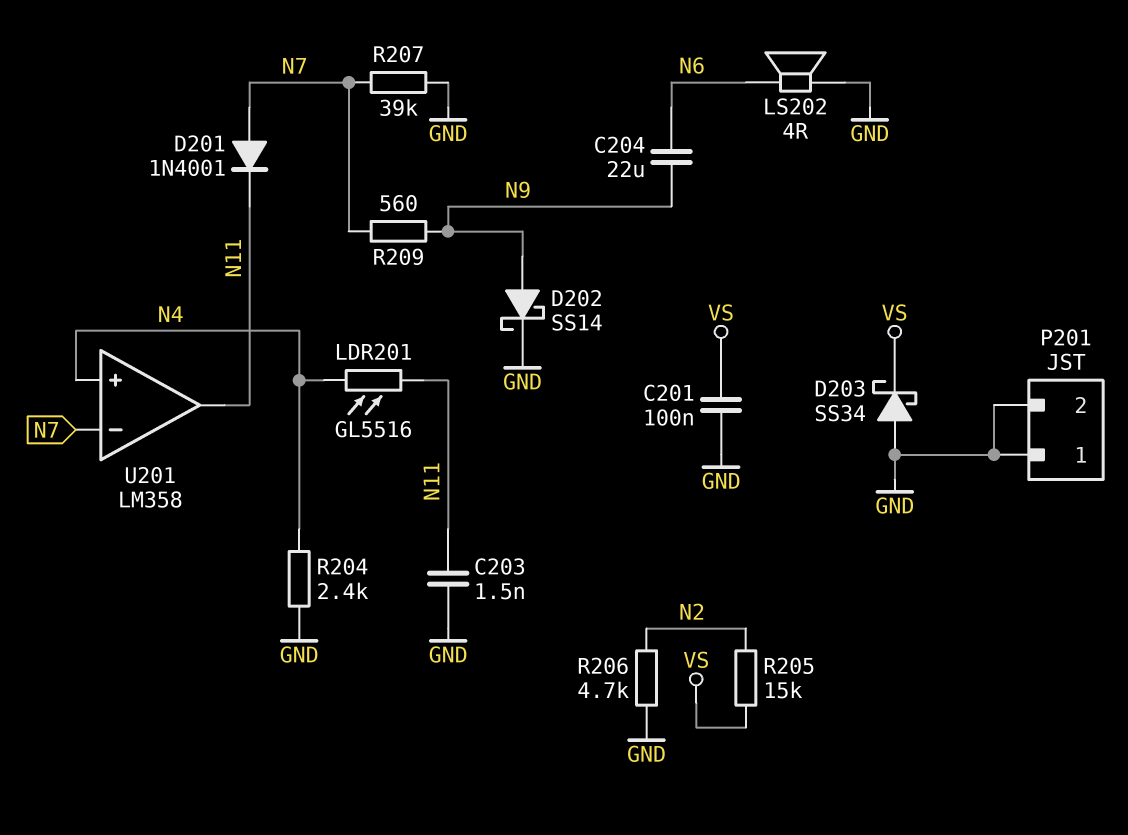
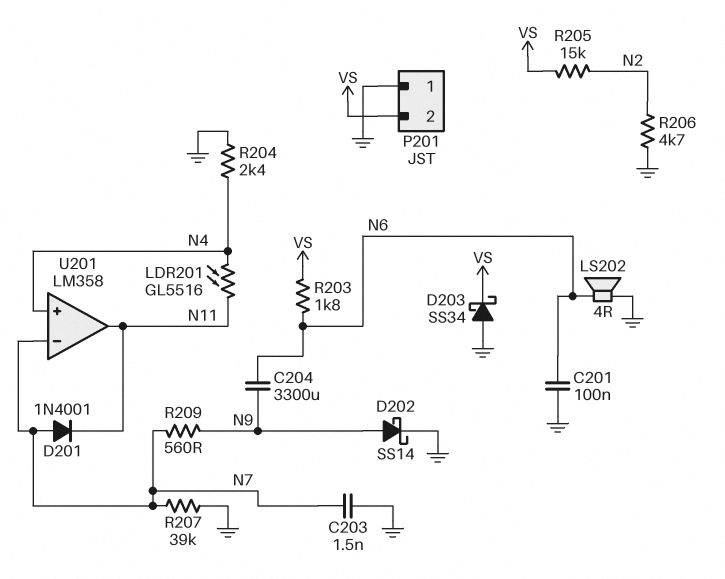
C201: 100nF (GND, VS) -> 100nF (GND, N6)
C203: 1.5nF (GND, N11) -> 1.5nF (GND, N7)
C204: 22uF (N6, N9) -> 3300uF (N6, N9)
P201 pin 2: GND -> VS
R203: none -> 1.8k (N6, VS)

